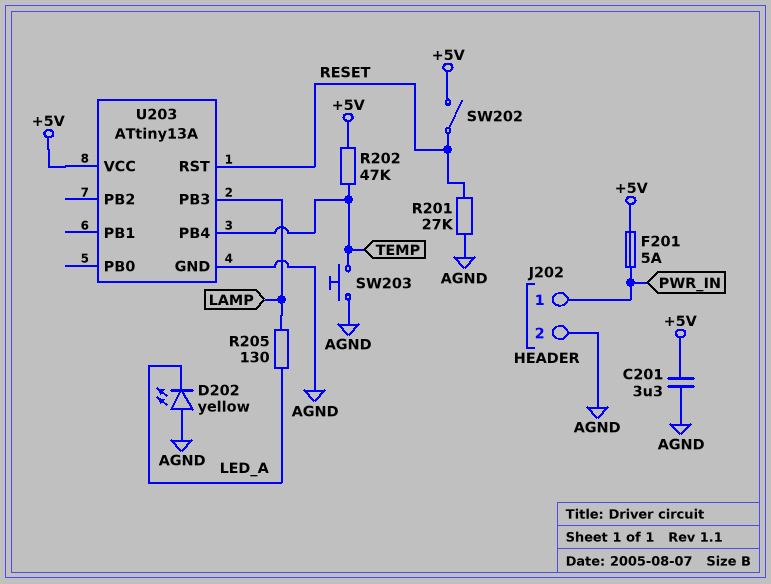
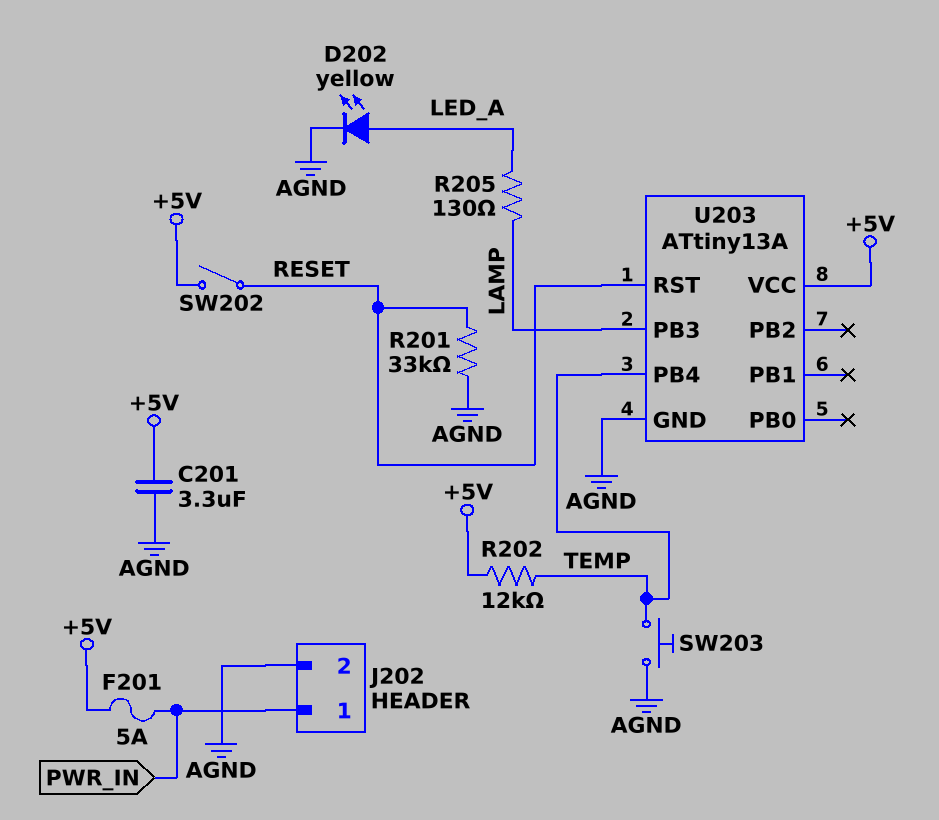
D202: LED yellow (A AGND, K LED_A) -> LED yellow (A LED_A, K AGND)
R201: 27k (AGND, RESET) -> 33k (AGND, RESET)
R202: 47k (+5V, TEMP) -> 12k (+5V, TEMP)

